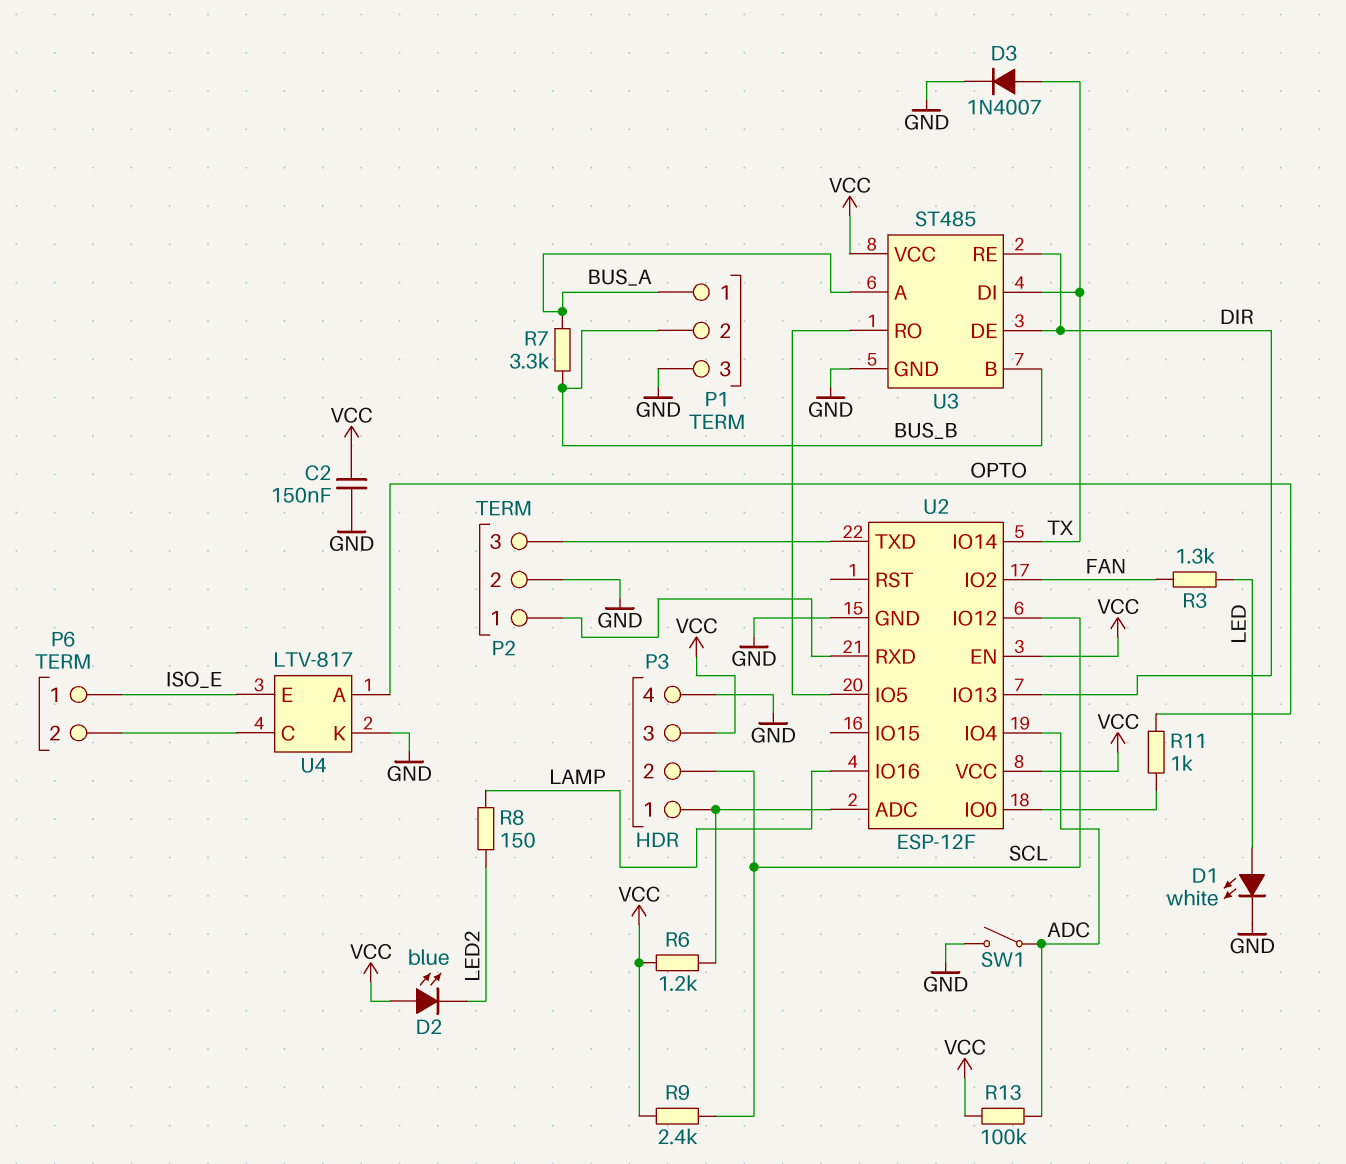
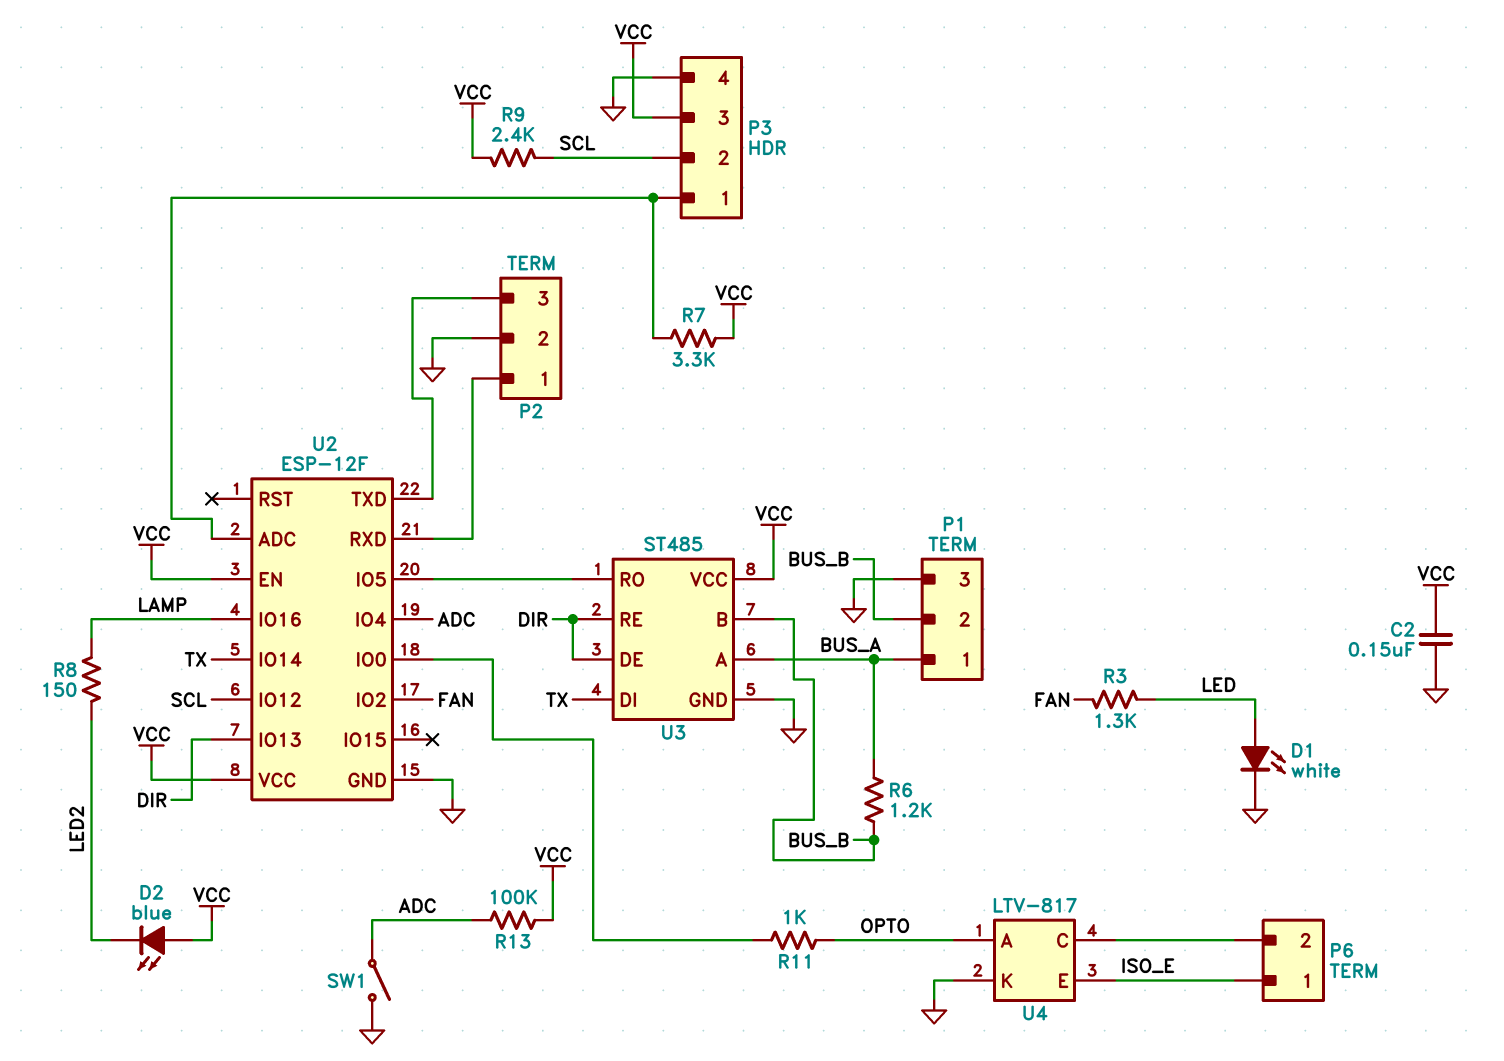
D3: diode 1N4007 (A TX, K GND) -> none
R6: 1.2k (P3/1, VCC) -> 1.2k (BUS_A, BUS_B)
R7: 3.3k (BUS_A, BUS_B) -> 3.3k (P3/1, VCC)

